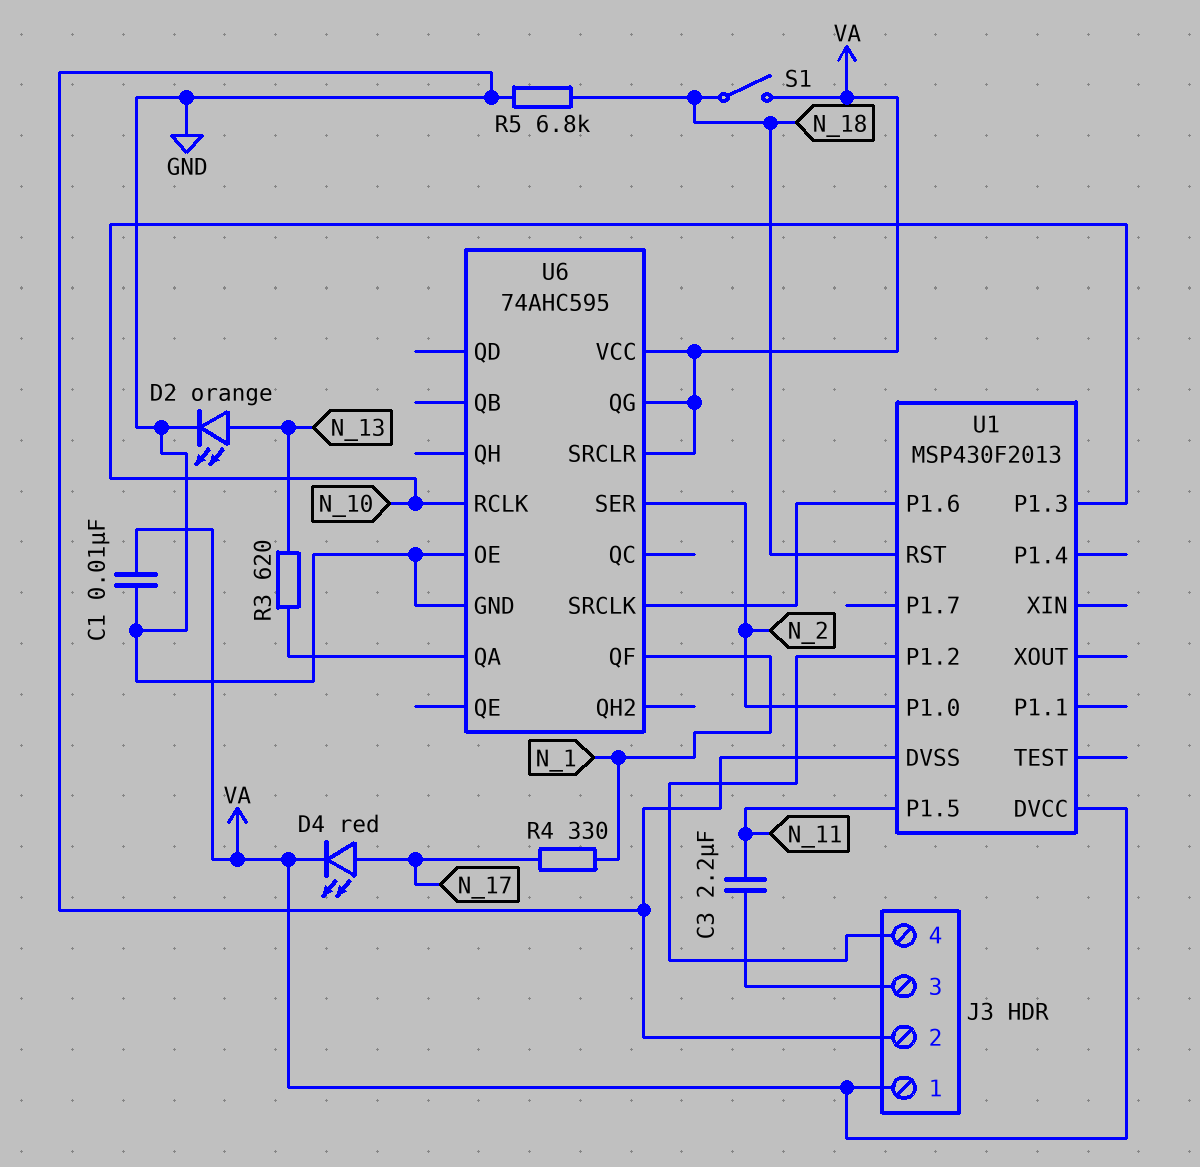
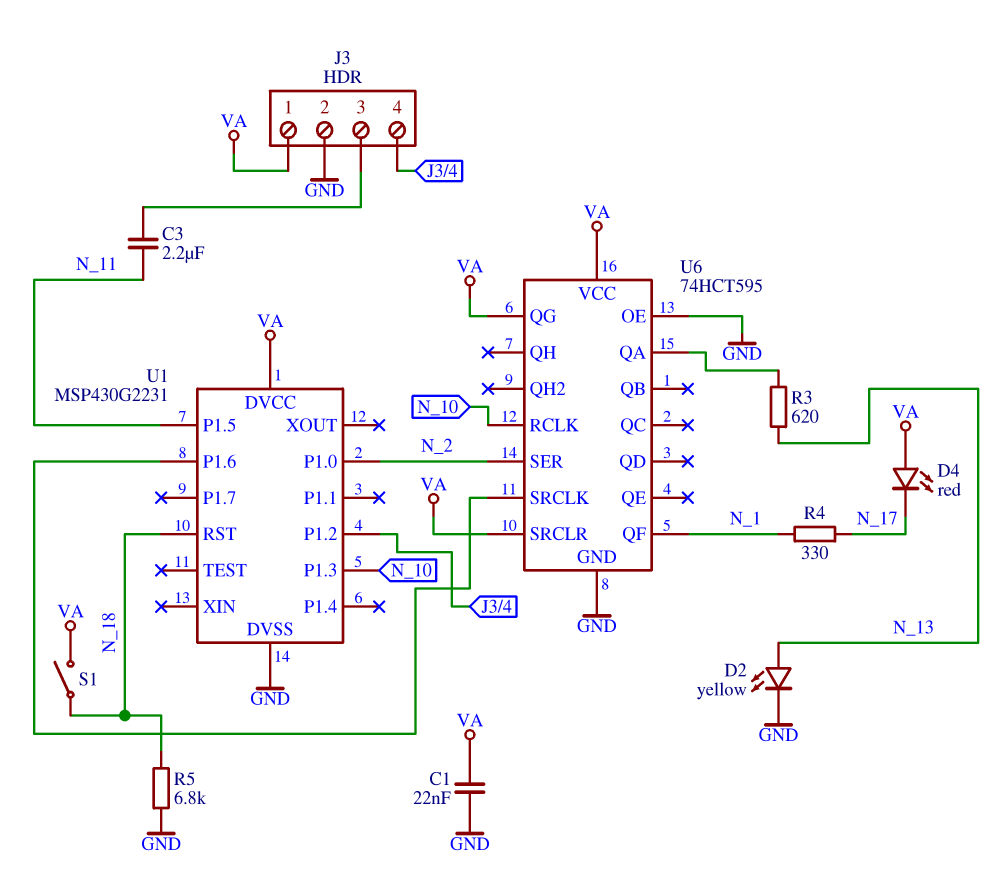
C1: 10nF (GND, VA) -> 22nF (GND, VA)
D2: LED orange (A N_13, K GND) -> LED yellow (A N_13, K GND)
D4: LED red (A N_17, K VA) -> LED red (A VA, K N_17)
U1: MSP430F2013 -> MSP430G2231
U6: 74AHC595 -> 74HCT595

